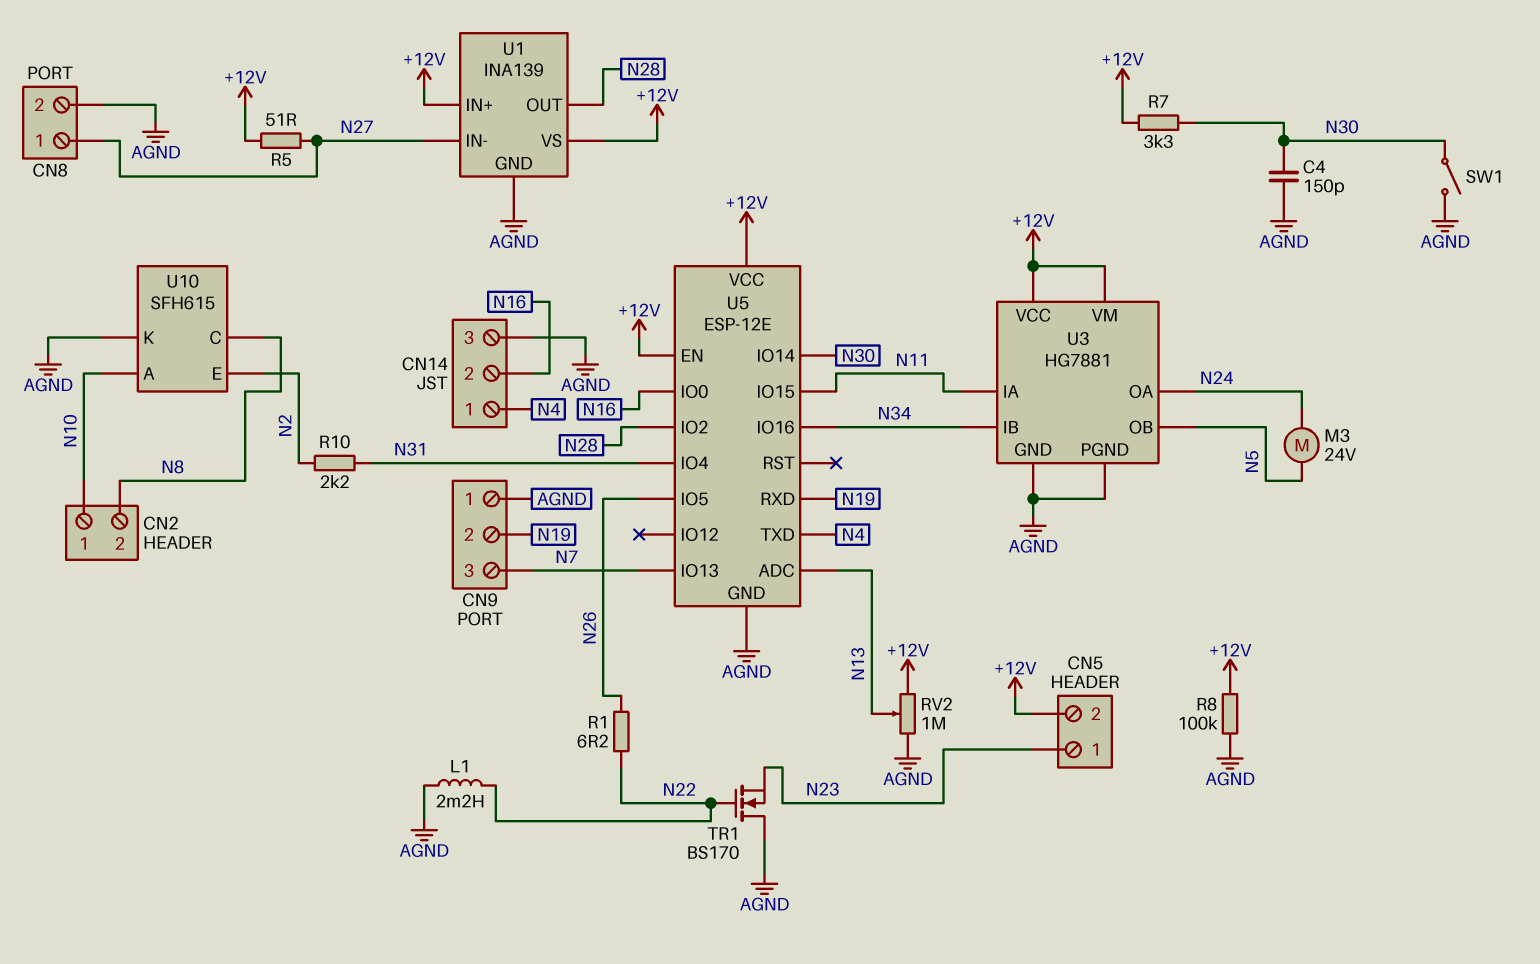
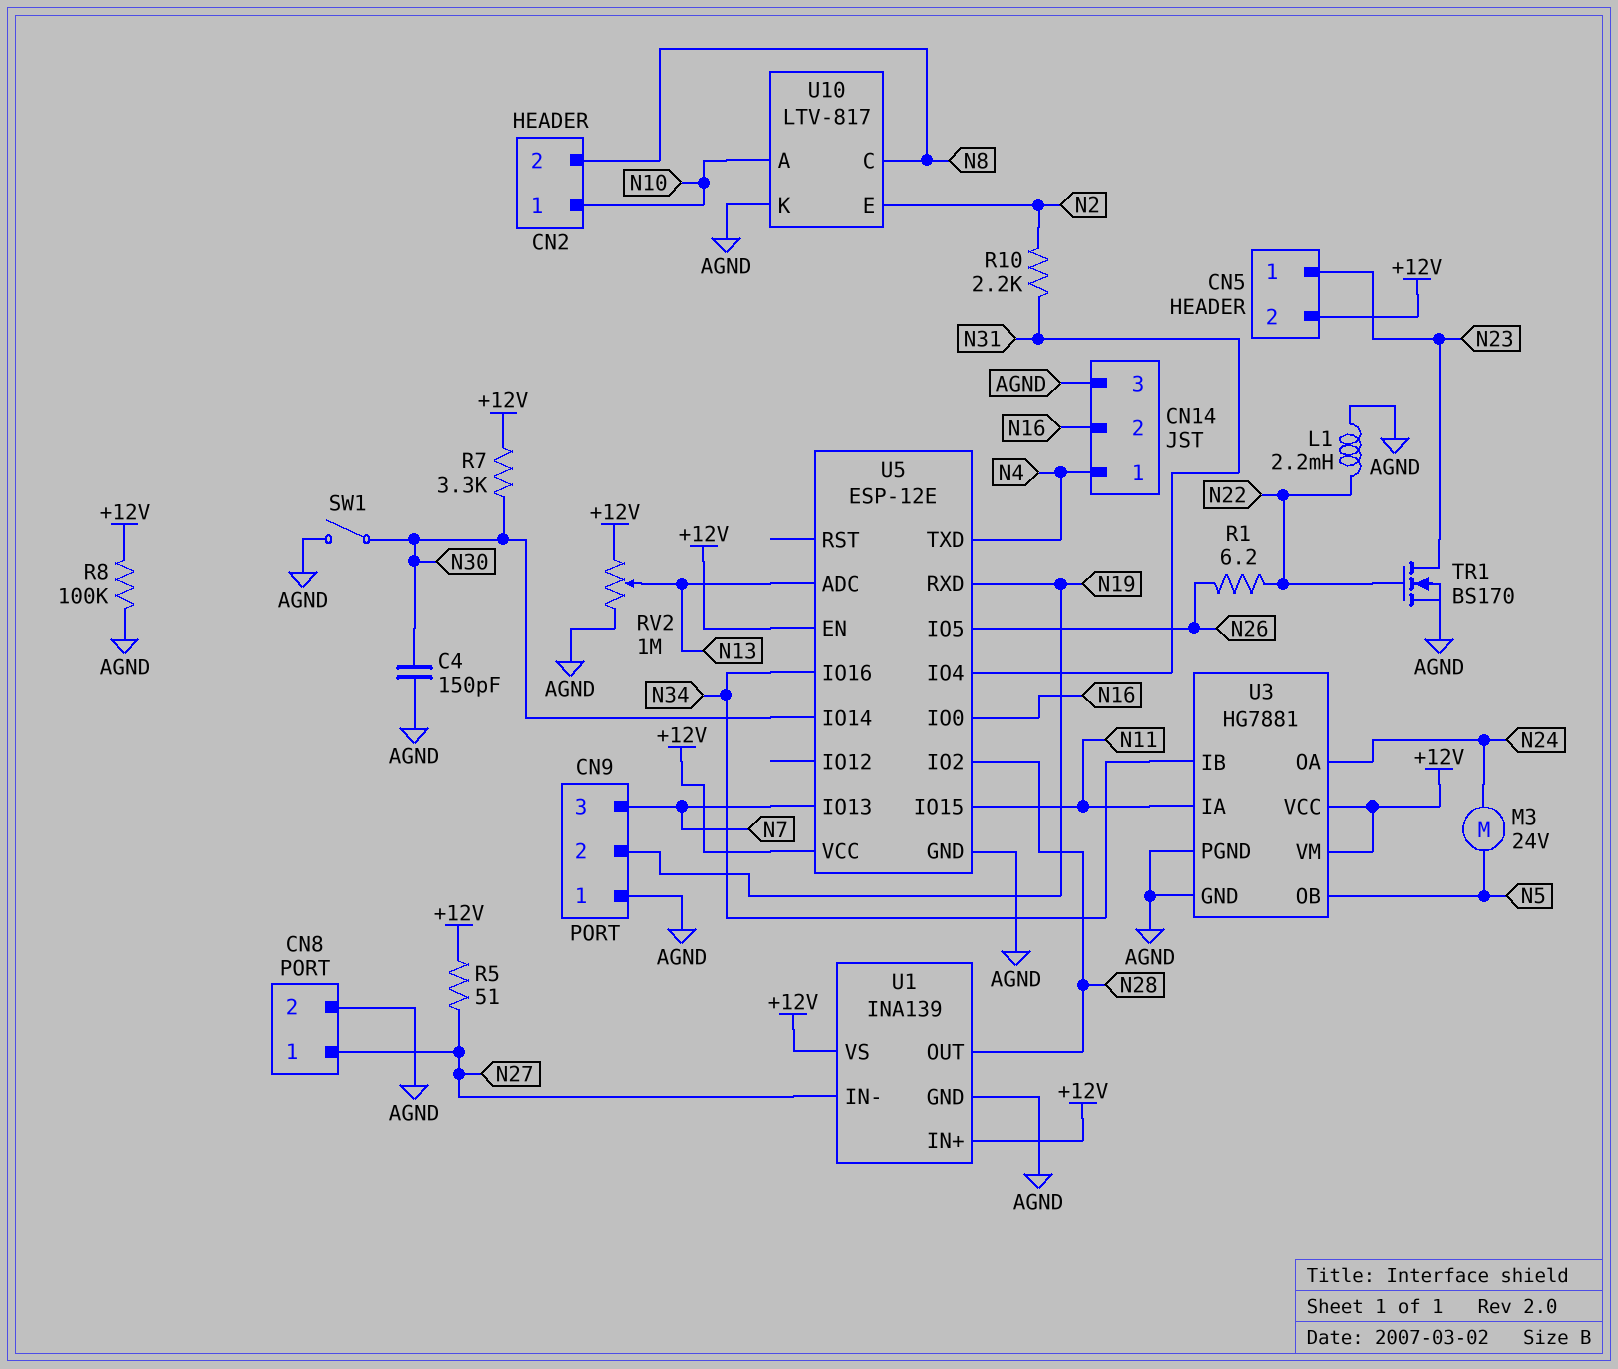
TR1: NMOS BS170 (G N22, D AGND, S N23) -> NMOS BS170 (G N22, D N23, S AGND)
U10: SFH615 -> LTV-817

